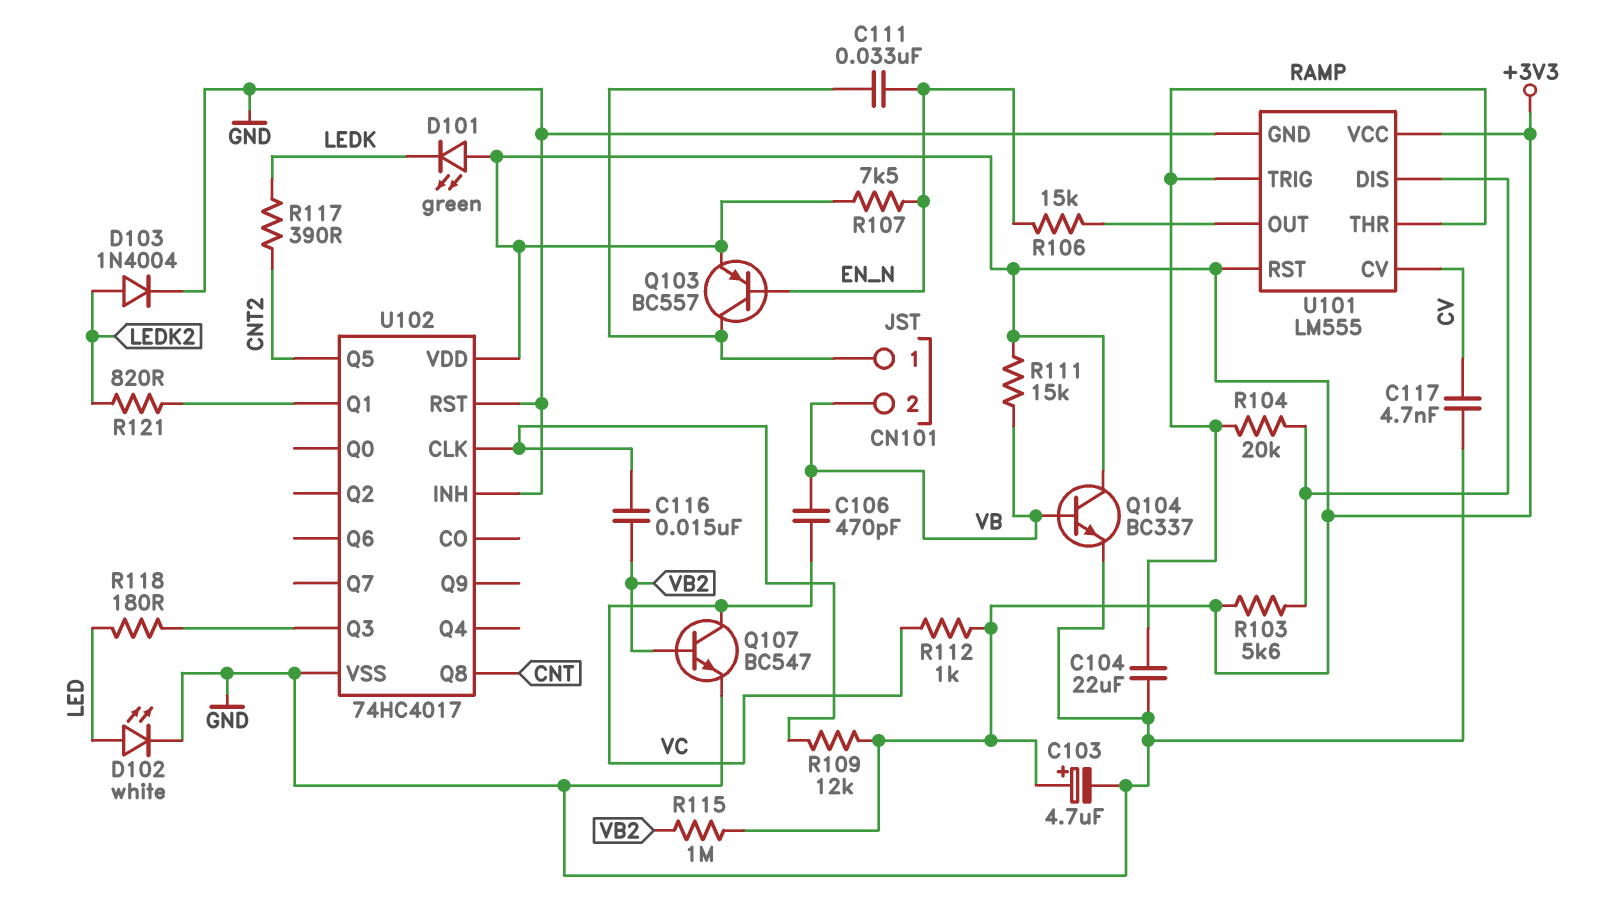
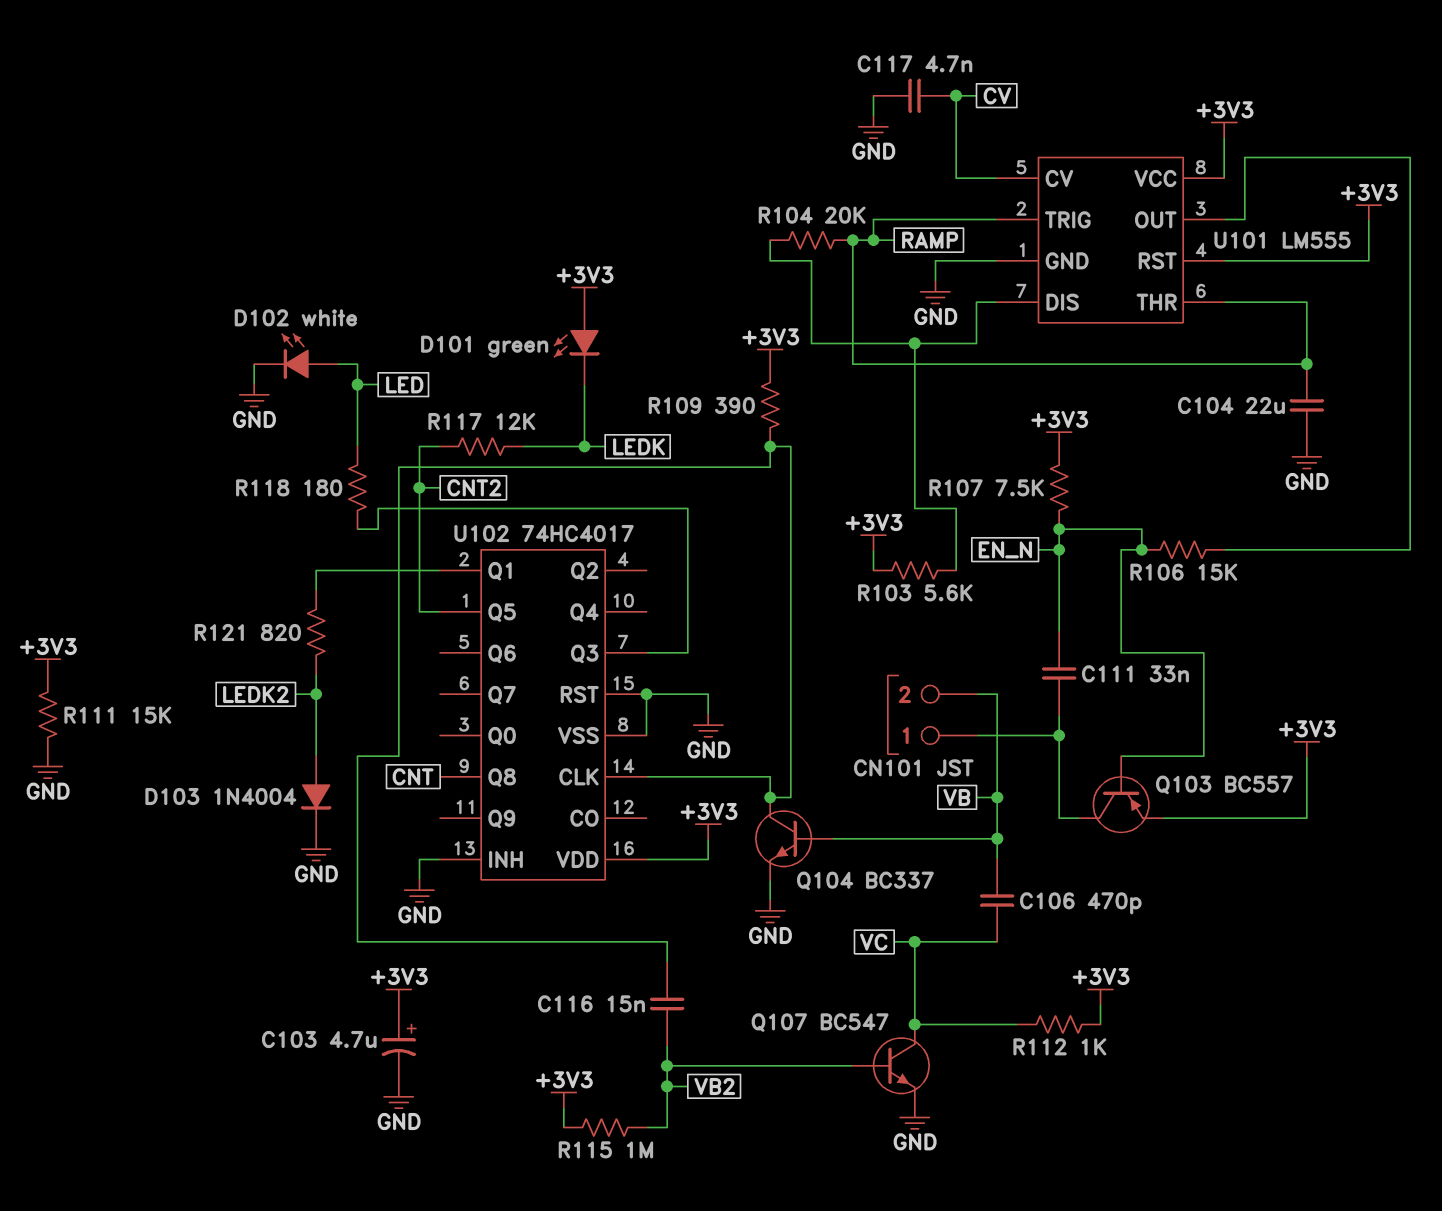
Q104: NPN BC337 (B VB, C +3V3, E GND) -> NPN BC337 (B VB, C U102/CLK, E GND)
R109: 12k (+3V3, U102/CLK) -> 390 (+3V3, U102/CLK)
R111: 15k (+3V3, VB) -> 15k (+3V3, GND)
R117: 390 (CNT2, LEDK) -> 12k (CNT2, LEDK)

